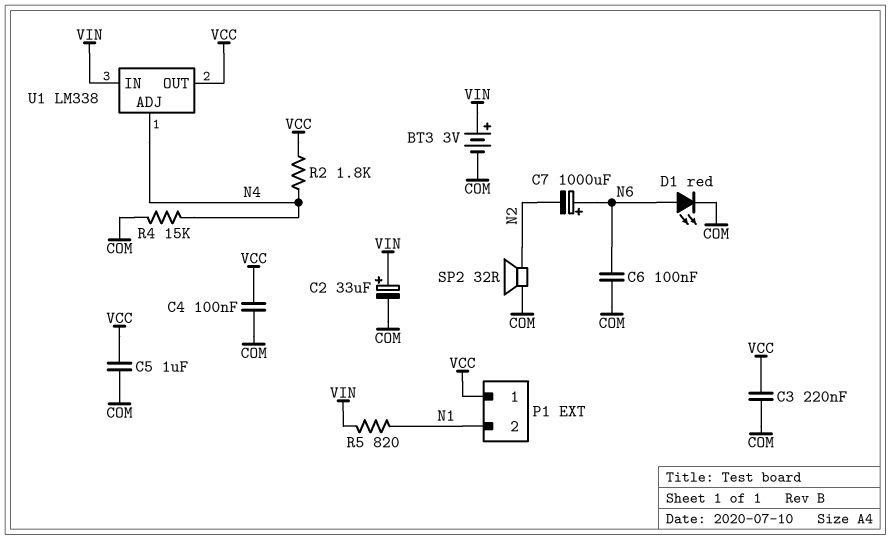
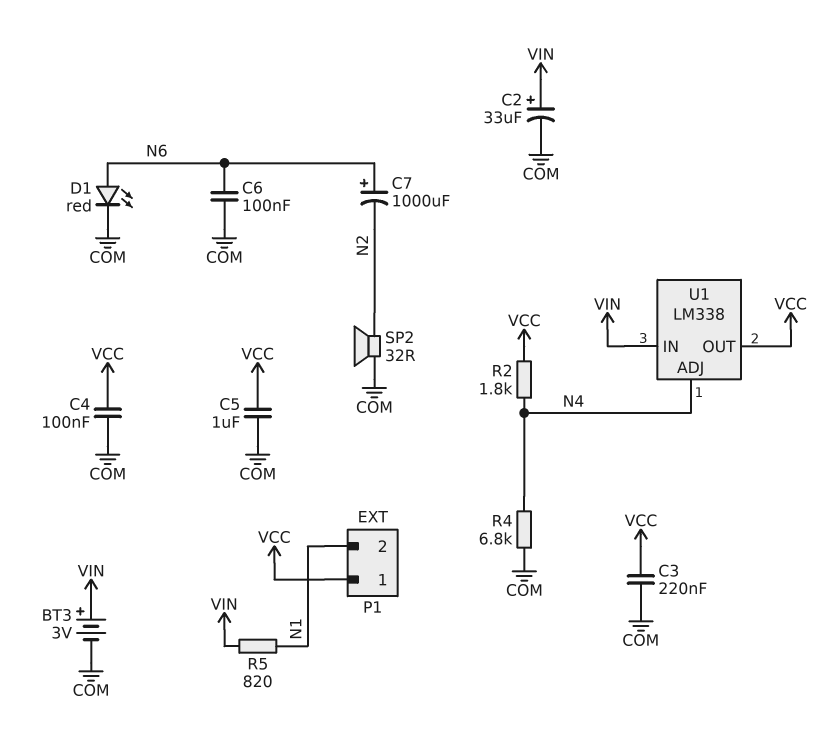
R4: 15k (COM, N4) -> 6.8k (COM, N4)

